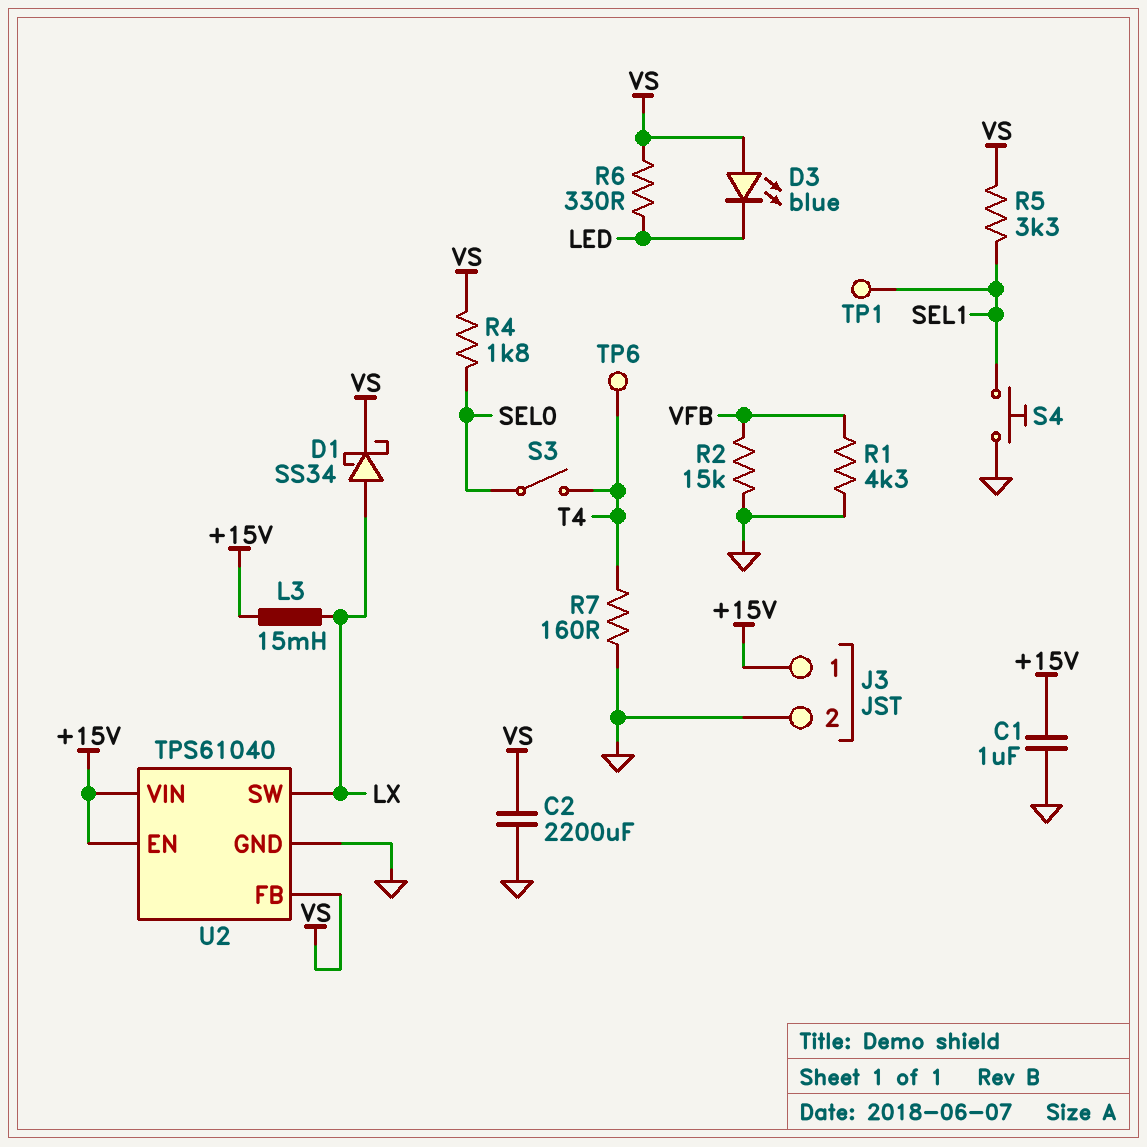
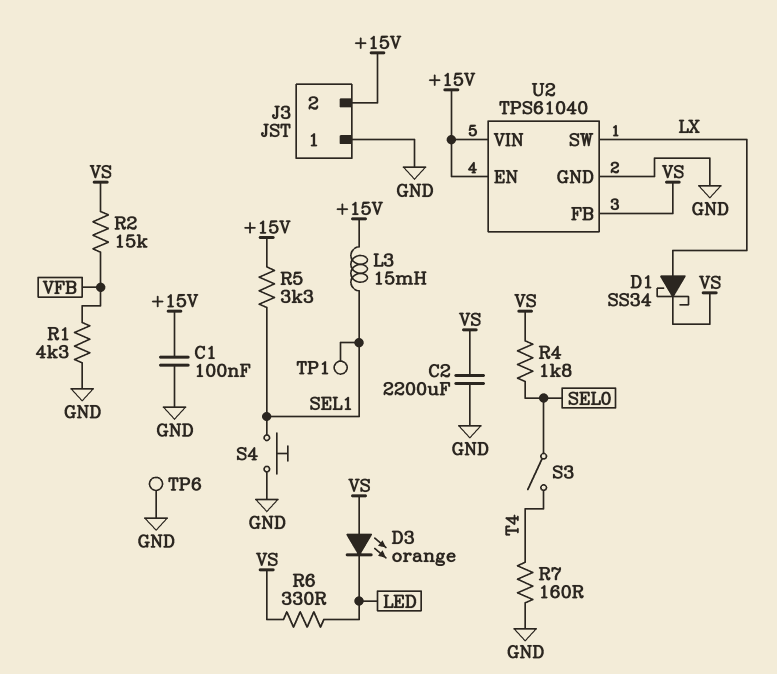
C1: 1uF (+15V, GND) -> 100nF (+15V, GND)
D3: LED blue (A VS, K LED) -> LED orange (A VS, K LED)
J3 pin 1: +15V -> GND
J3 pin 2: GND -> +15V
L3: 15mH (+15V, LX) -> 15mH (+15V, SEL1)
R2: 15k (GND, VFB) -> 15k (VFB, VS)
R5: 3.3k (SEL1, VS) -> 3.3k (+15V, SEL1)
TP6: test point (T4) -> test point (GND)

